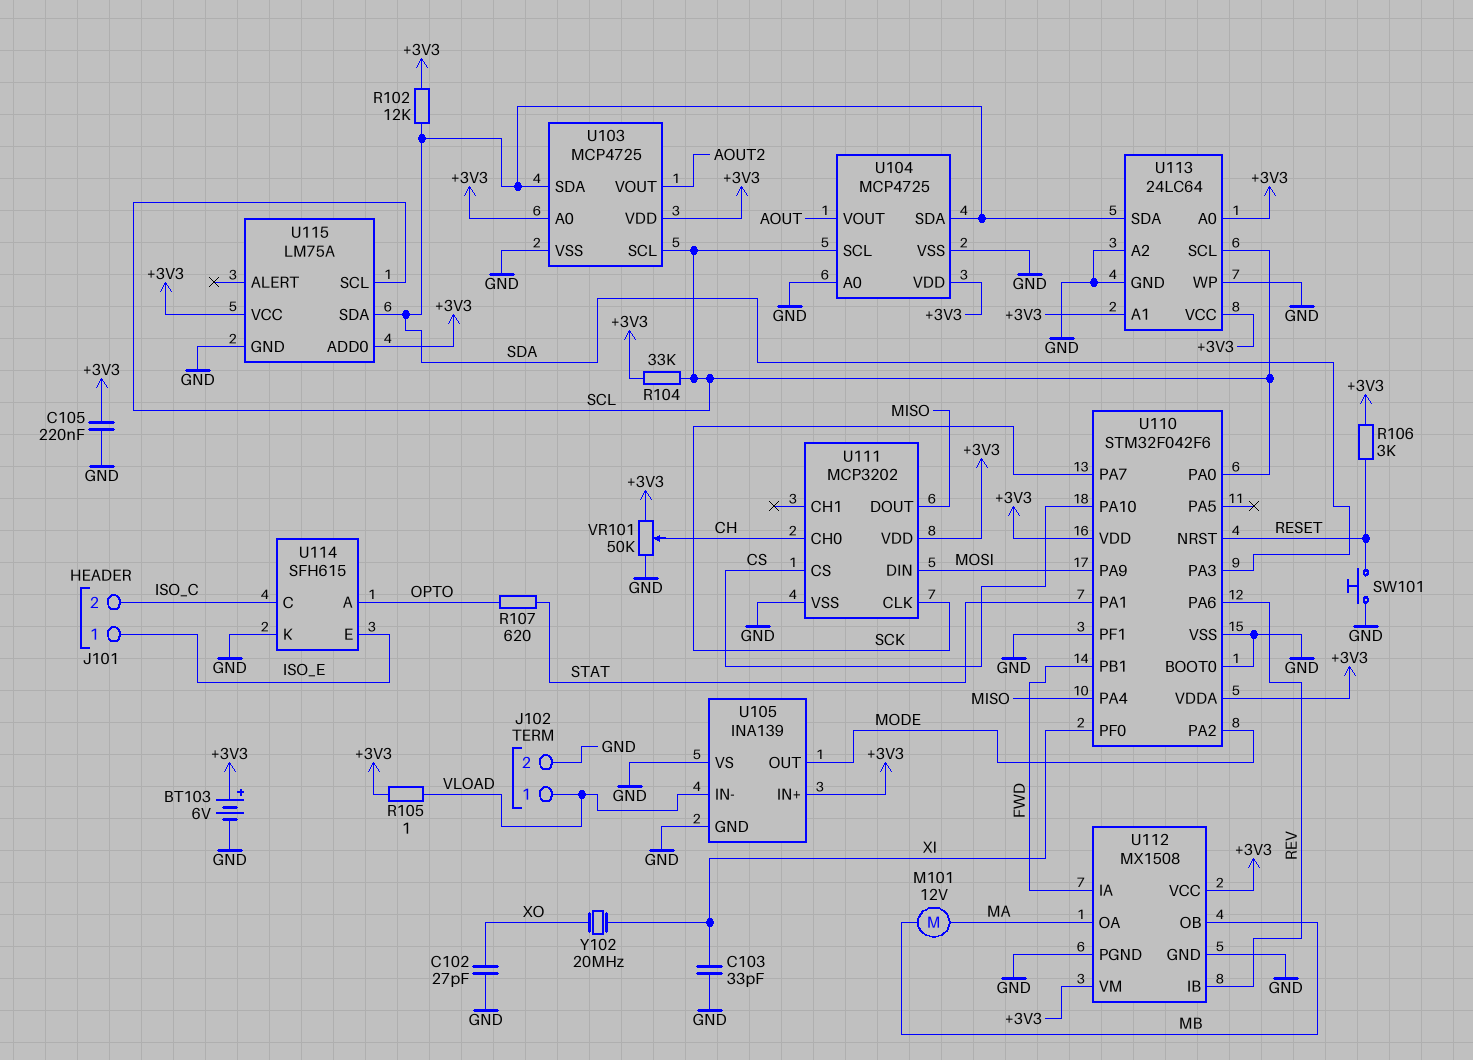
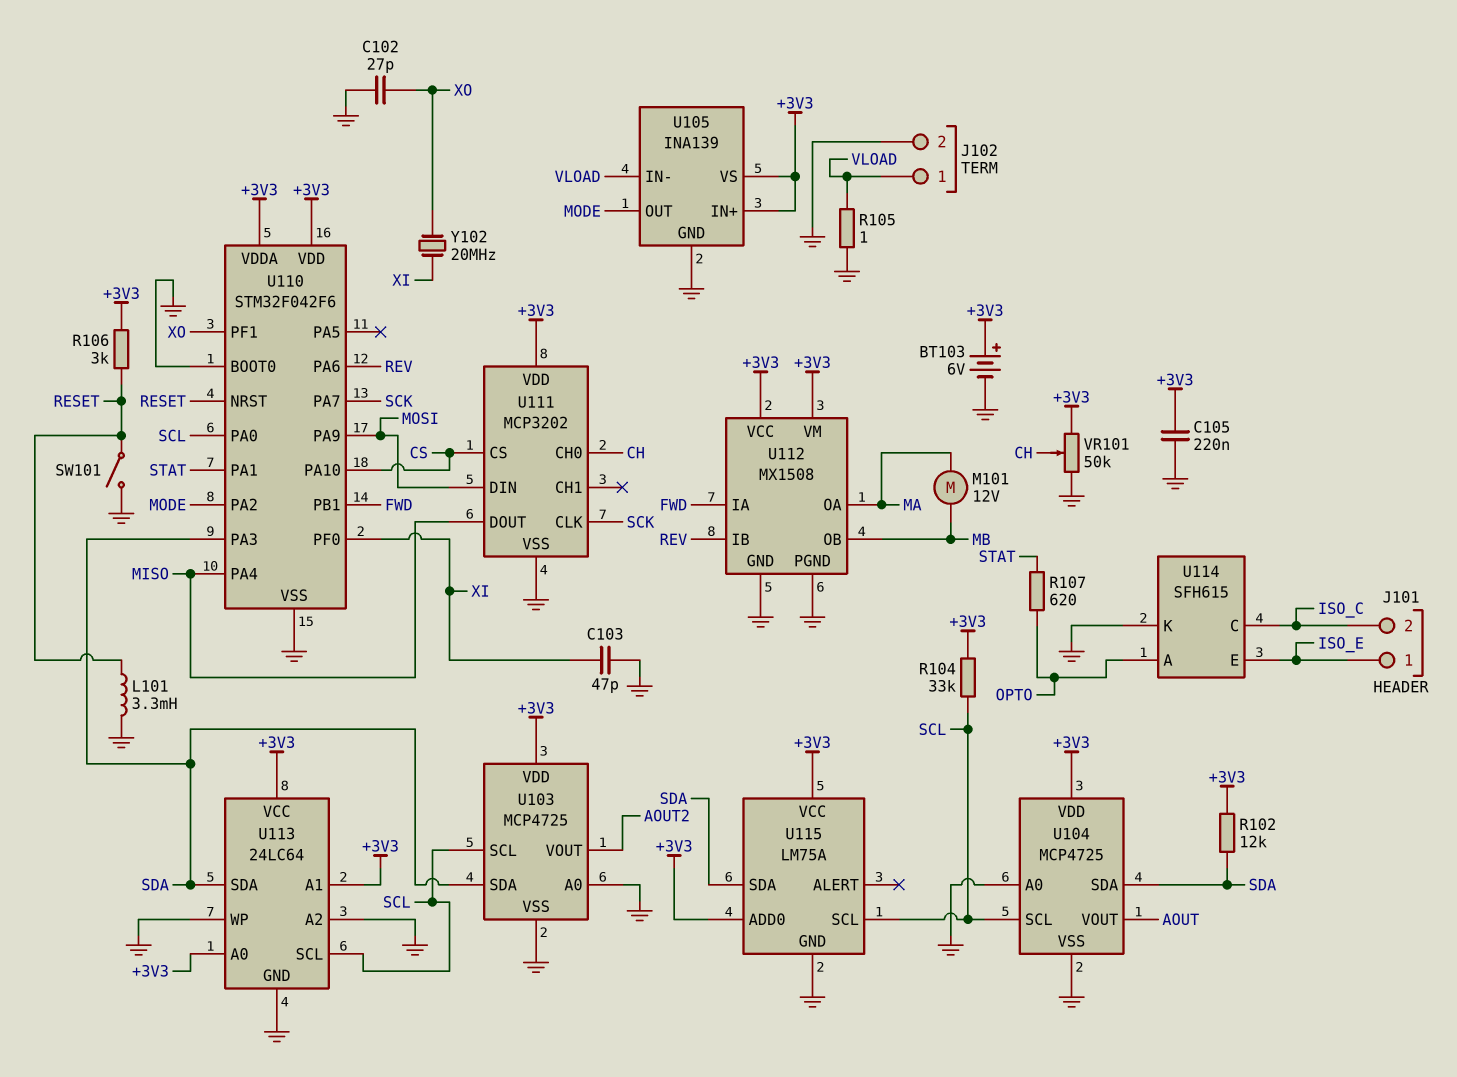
C103: 33pF (GND, XI) -> 47pF (GND, XI)
L101: none -> 3.3mH (GND, RESET)
R105: 1 (+3V3, VLOAD) -> 1 (GND, VLOAD)
SW101: button (GND, RESET) -> switch (GND, RESET)
U103 pin A0: +3V3 -> GND
U105 pin VS: GND -> +3V3
U110 pin PF1: GND -> XO

